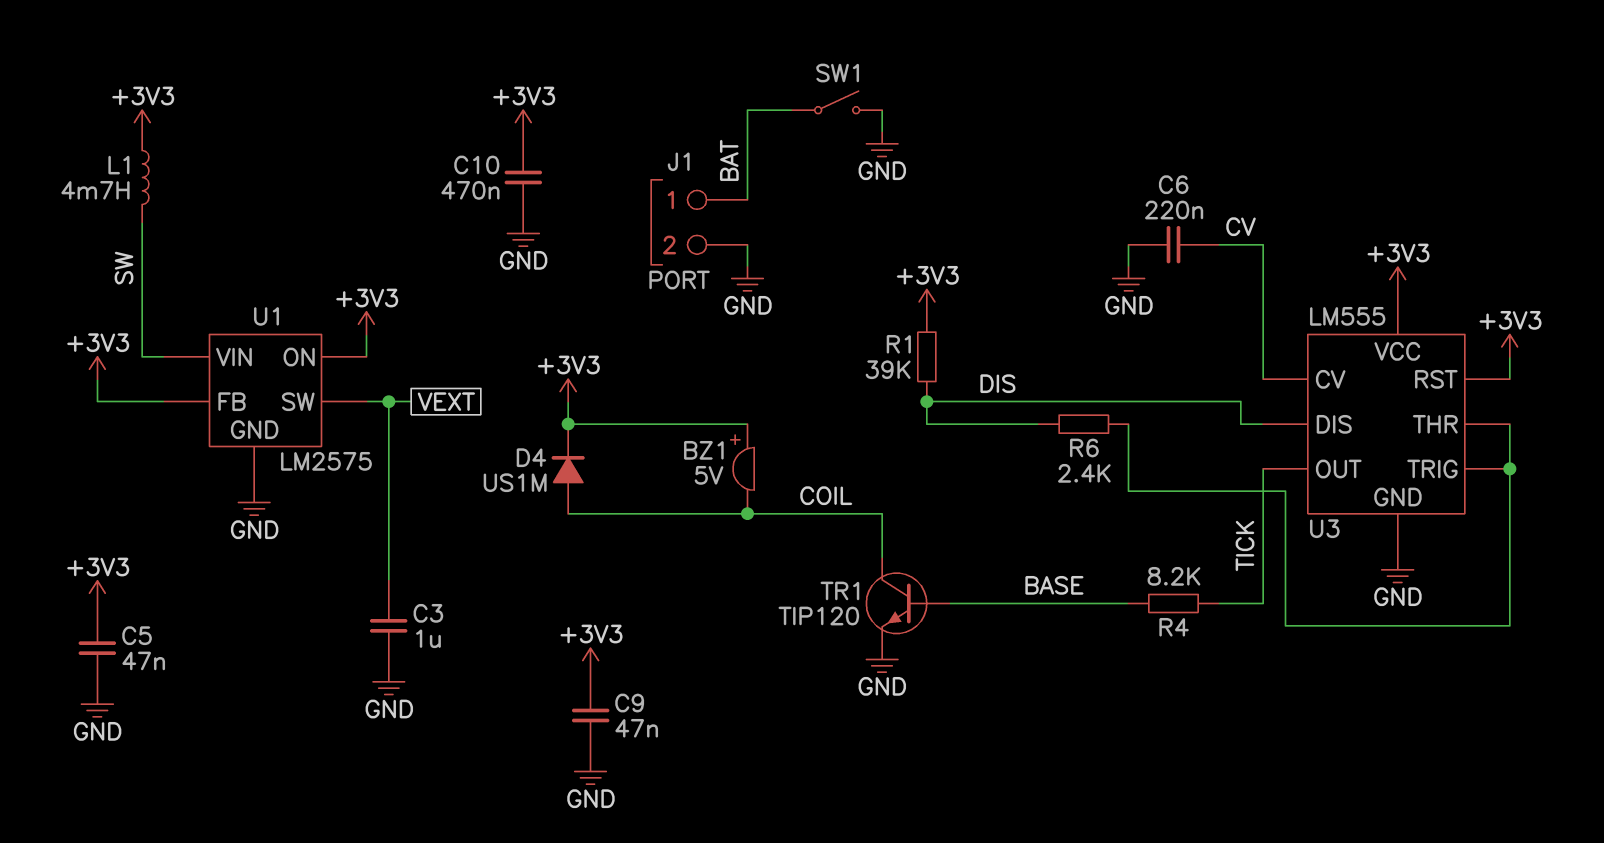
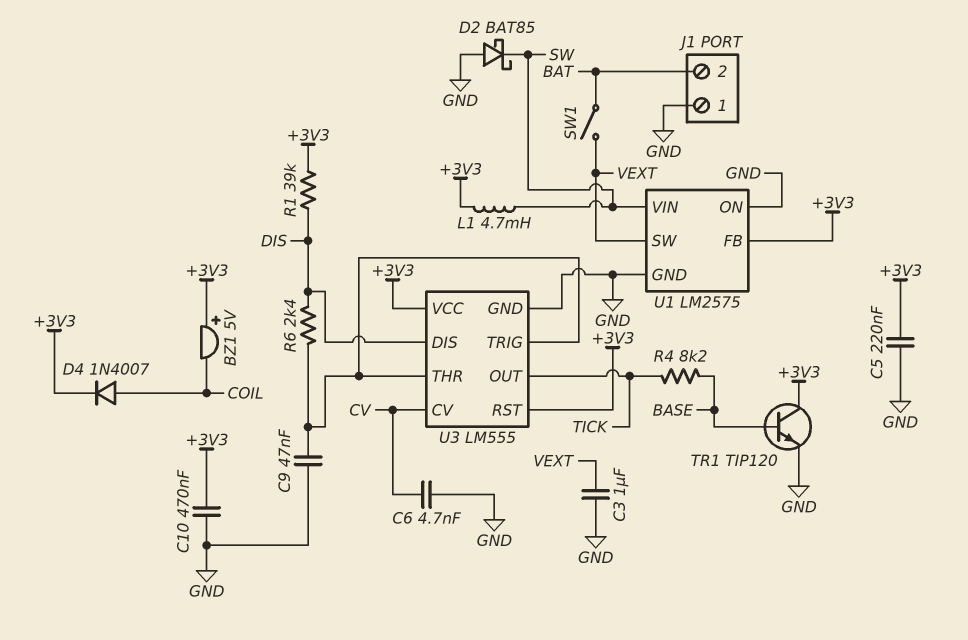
C5: 47nF (+3V3, GND) -> 220nF (+3V3, GND)
C6: 220nF (CV, GND) -> 4.7nF (CV, GND)
C9: 47nF (+3V3, GND) -> 47nF (GND, U3/THR)
D2: none -> schottky BAT85 (A GND, K SW)
D4: diode US1M (A COIL, K +3V3) -> diode 1N4007 (A COIL, K +3V3)
J1 pin 1: BAT -> GND
J1 pin 2: GND -> BAT
SW1: switch (BAT, GND) -> switch (BAT, VEXT)
TR1: NPN TIP120 (B BASE, C COIL, E GND) -> NPN TIP120 (B BASE, C +3V3, E GND)
U1 pin ON: +3V3 -> GND

